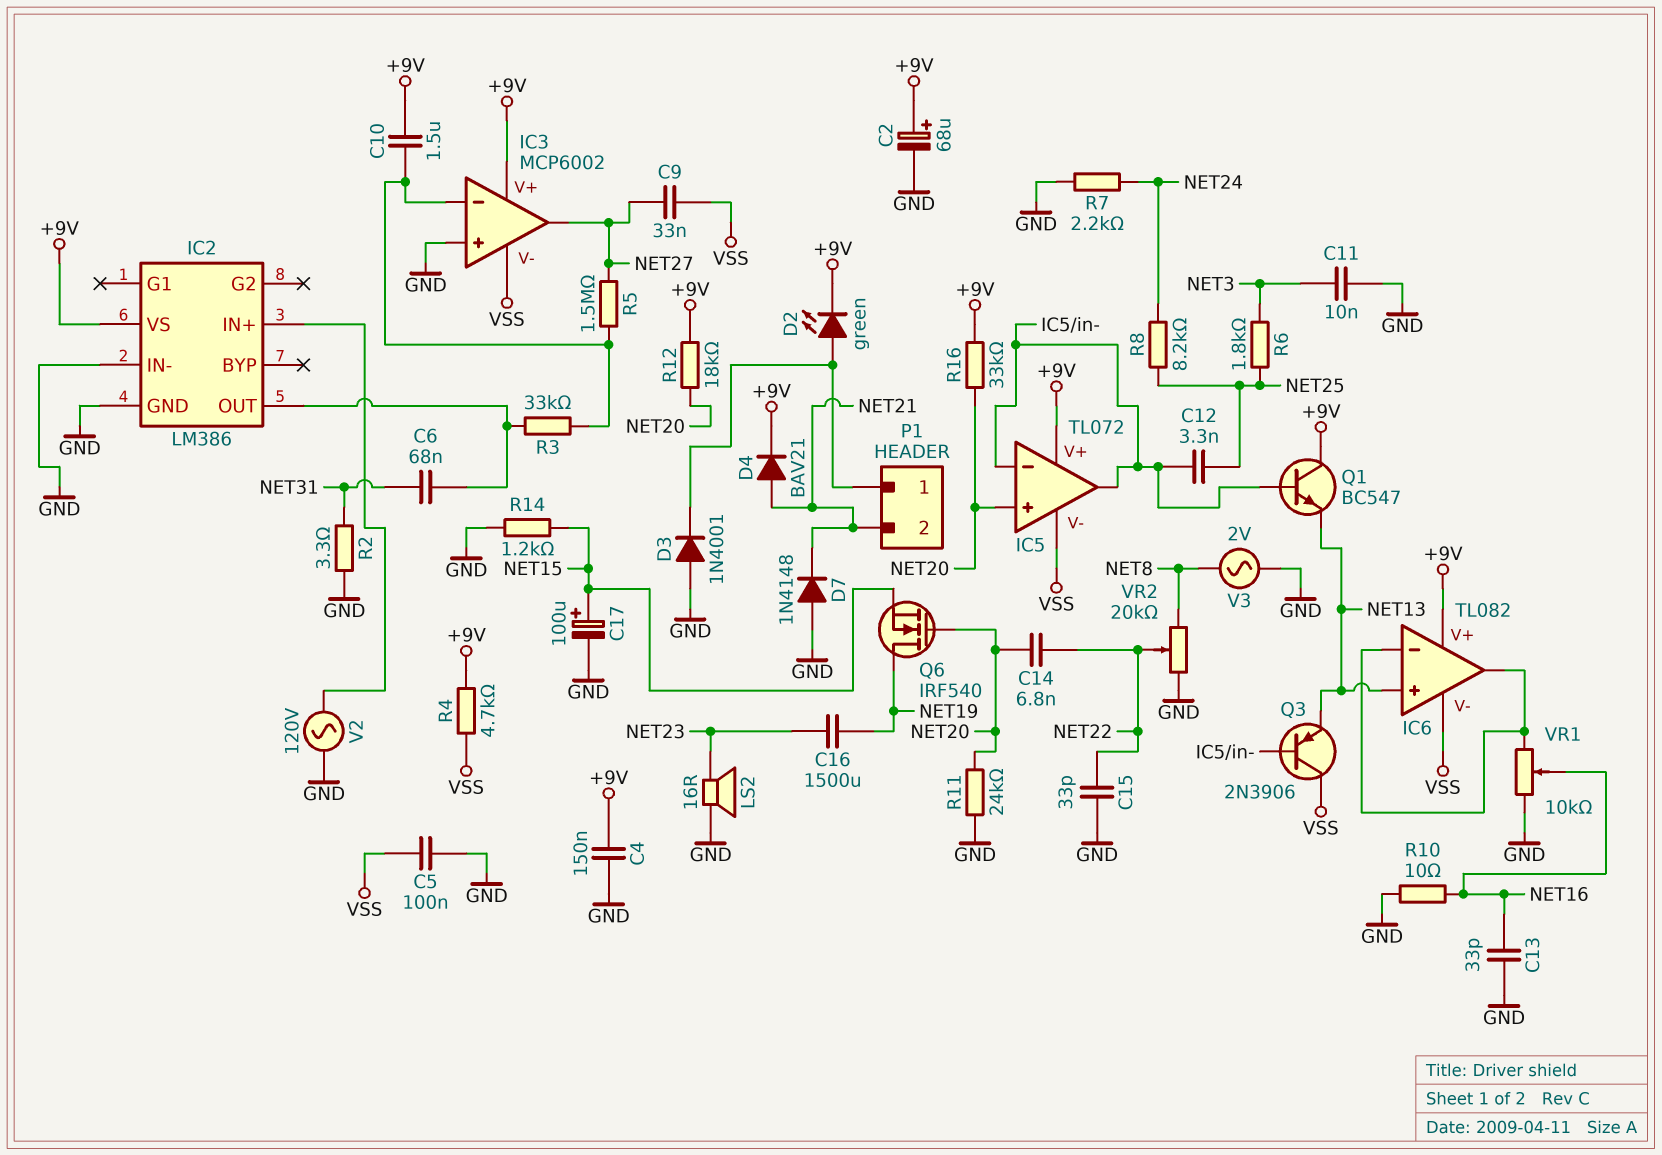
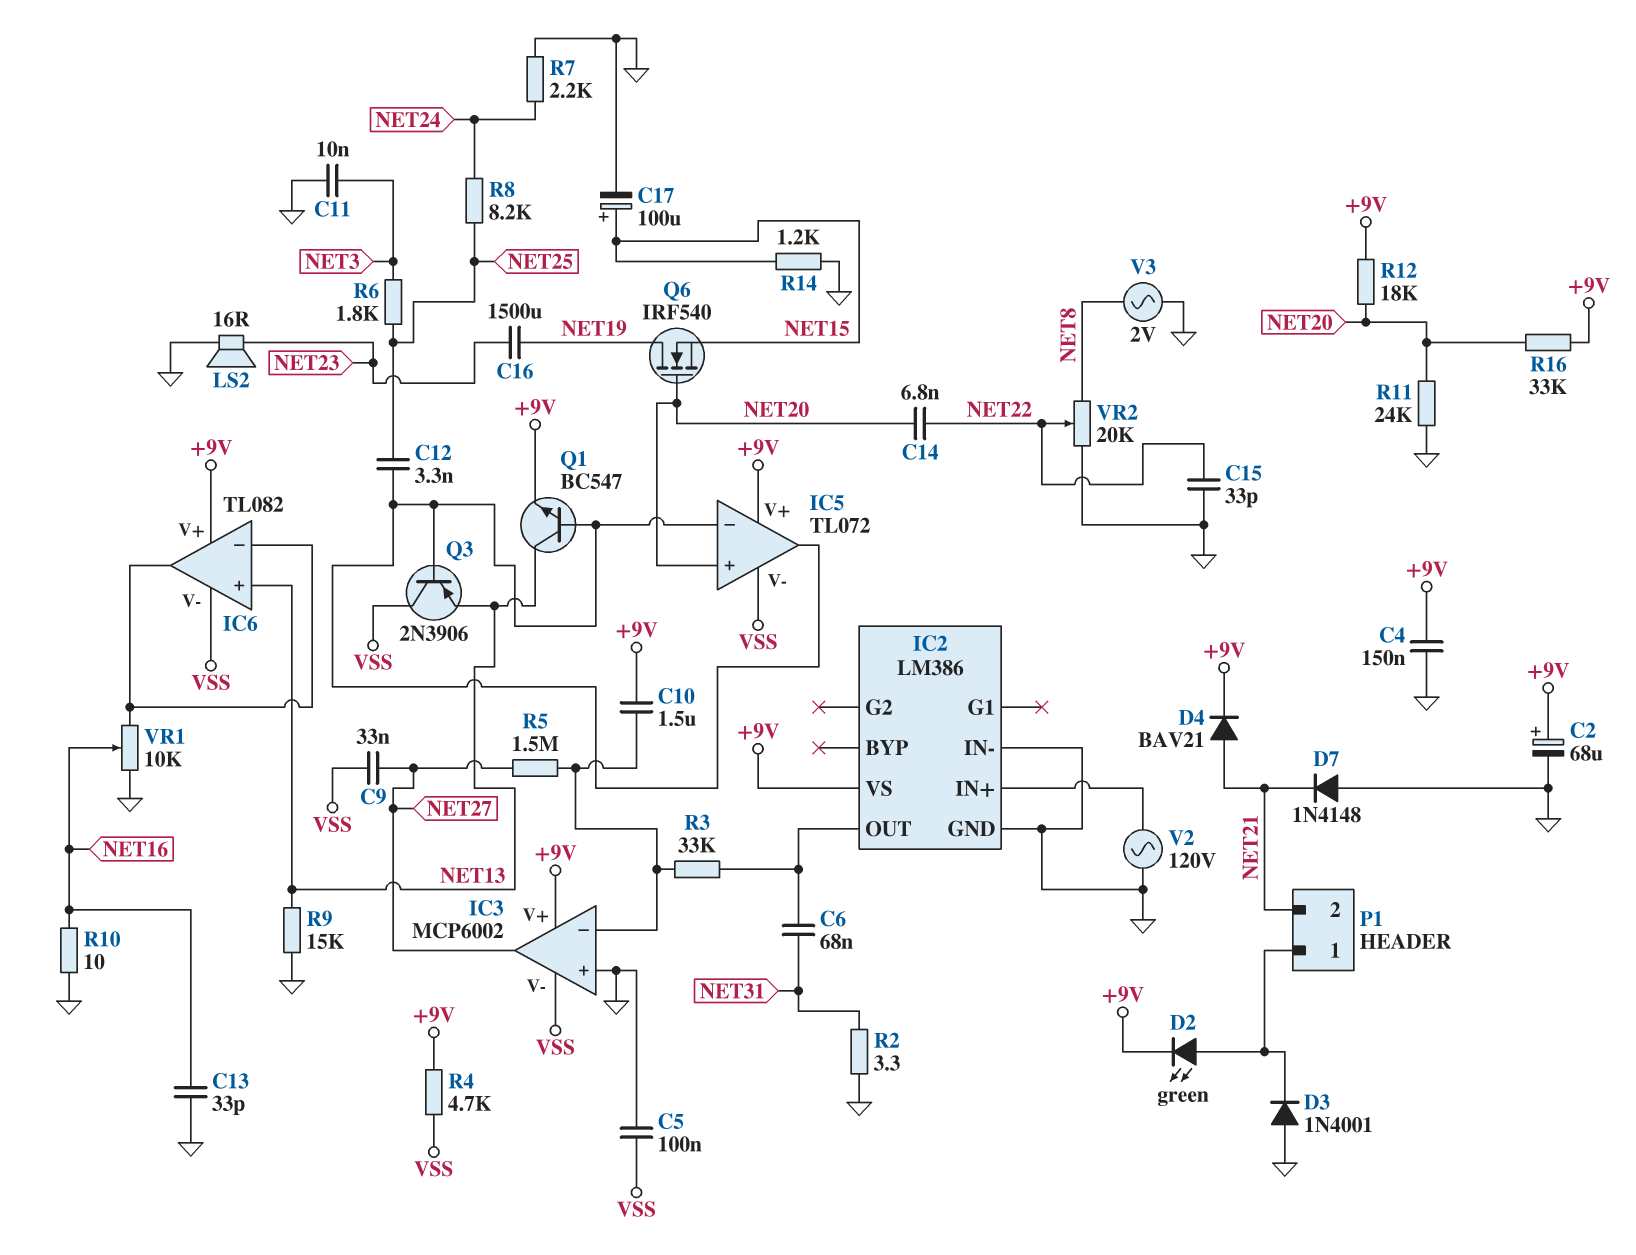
Q1: NPN BC547 (B IC5/in-, C +9V, E NET13) -> NPN BC547 (B IC5/in-, C NET13, E +9V)
R9: none -> 15k (GND, NET13)

